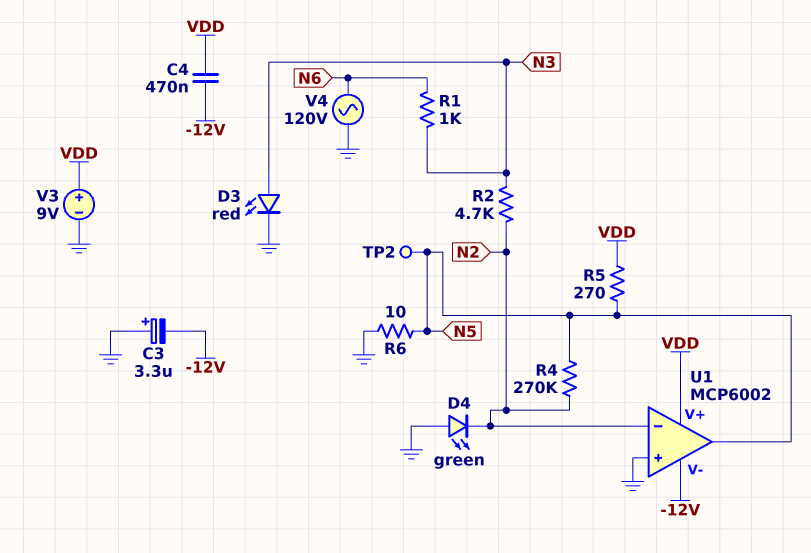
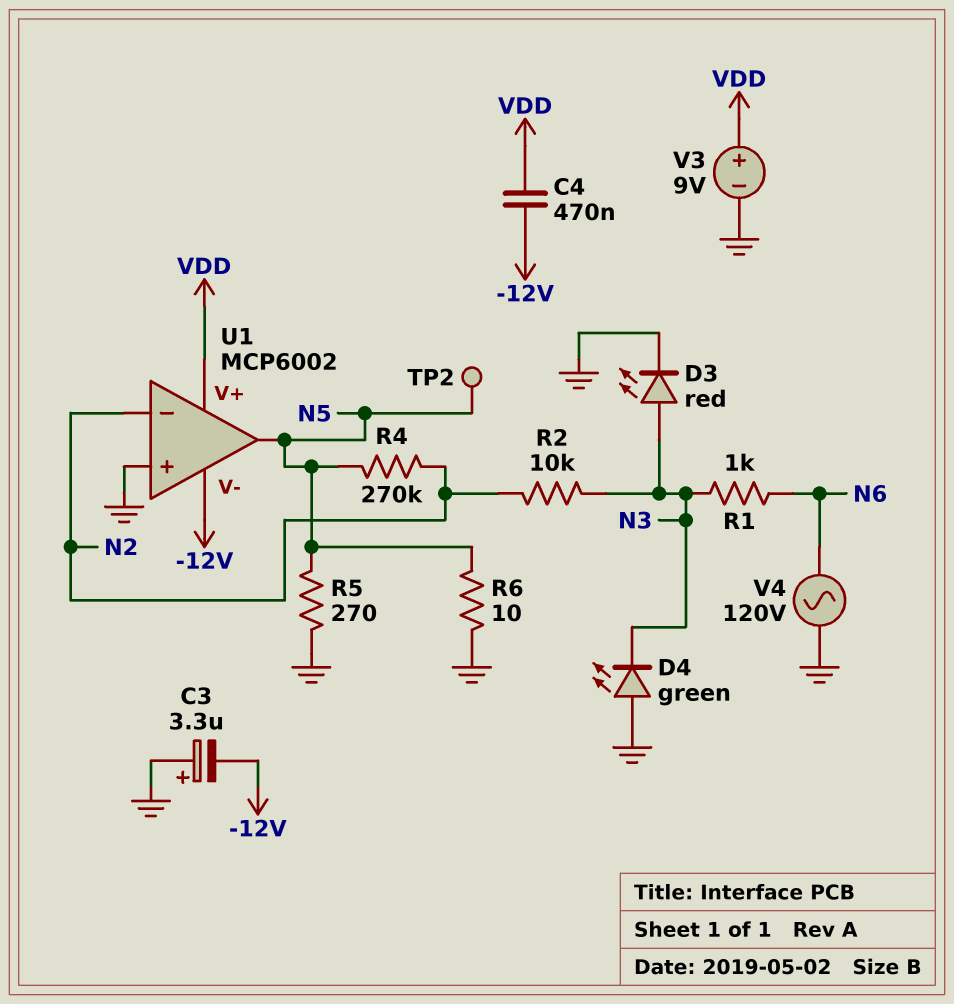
D4: LED green (A GND, K N2) -> LED green (A GND, K N3)
R2: 4.7k (N2, N3) -> 10k (N2, N3)
R5: 270 (N5, VDD) -> 270 (GND, N5)

